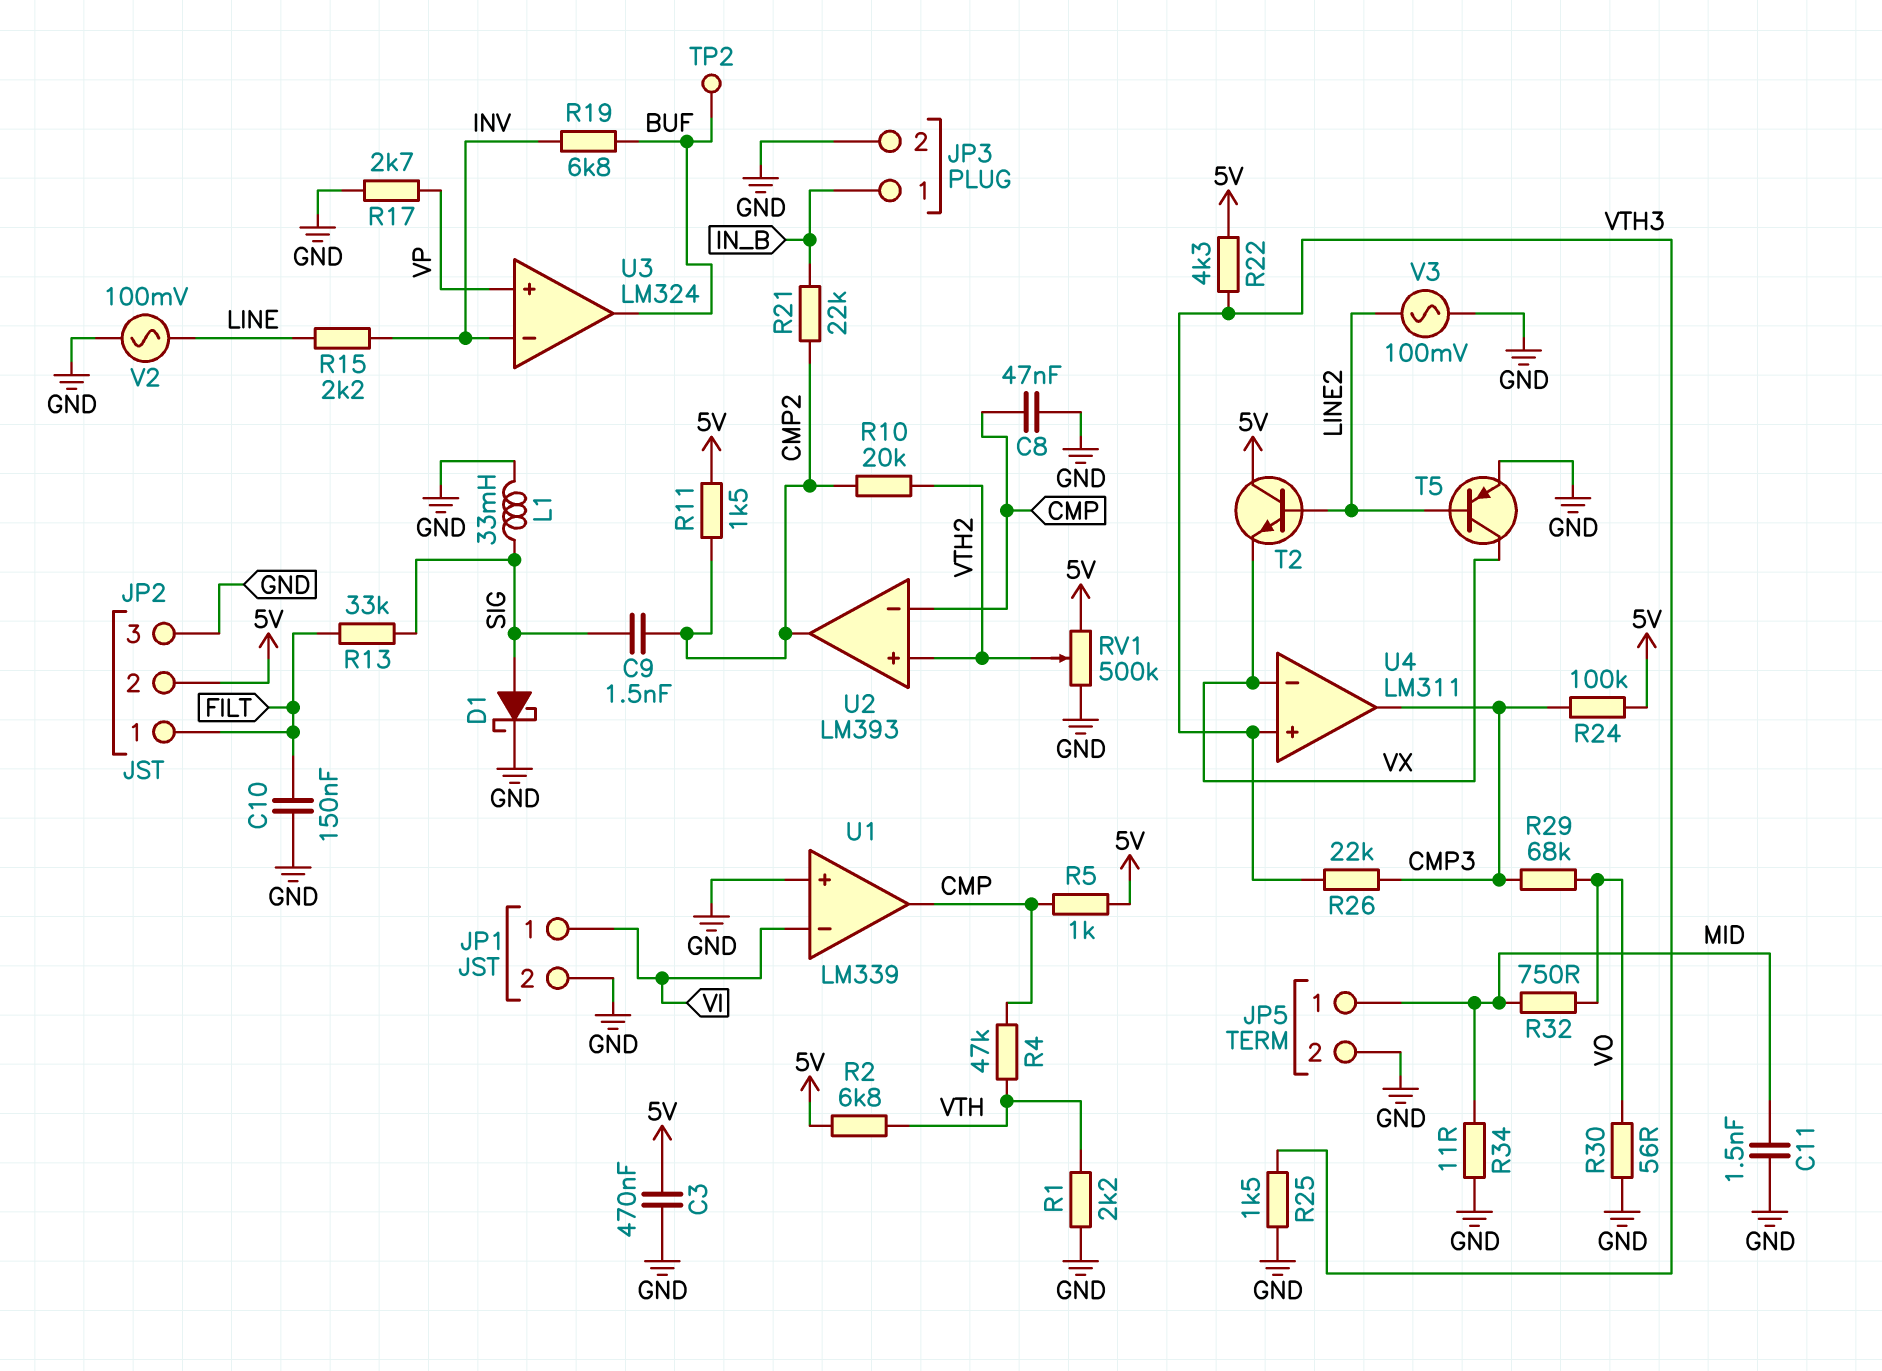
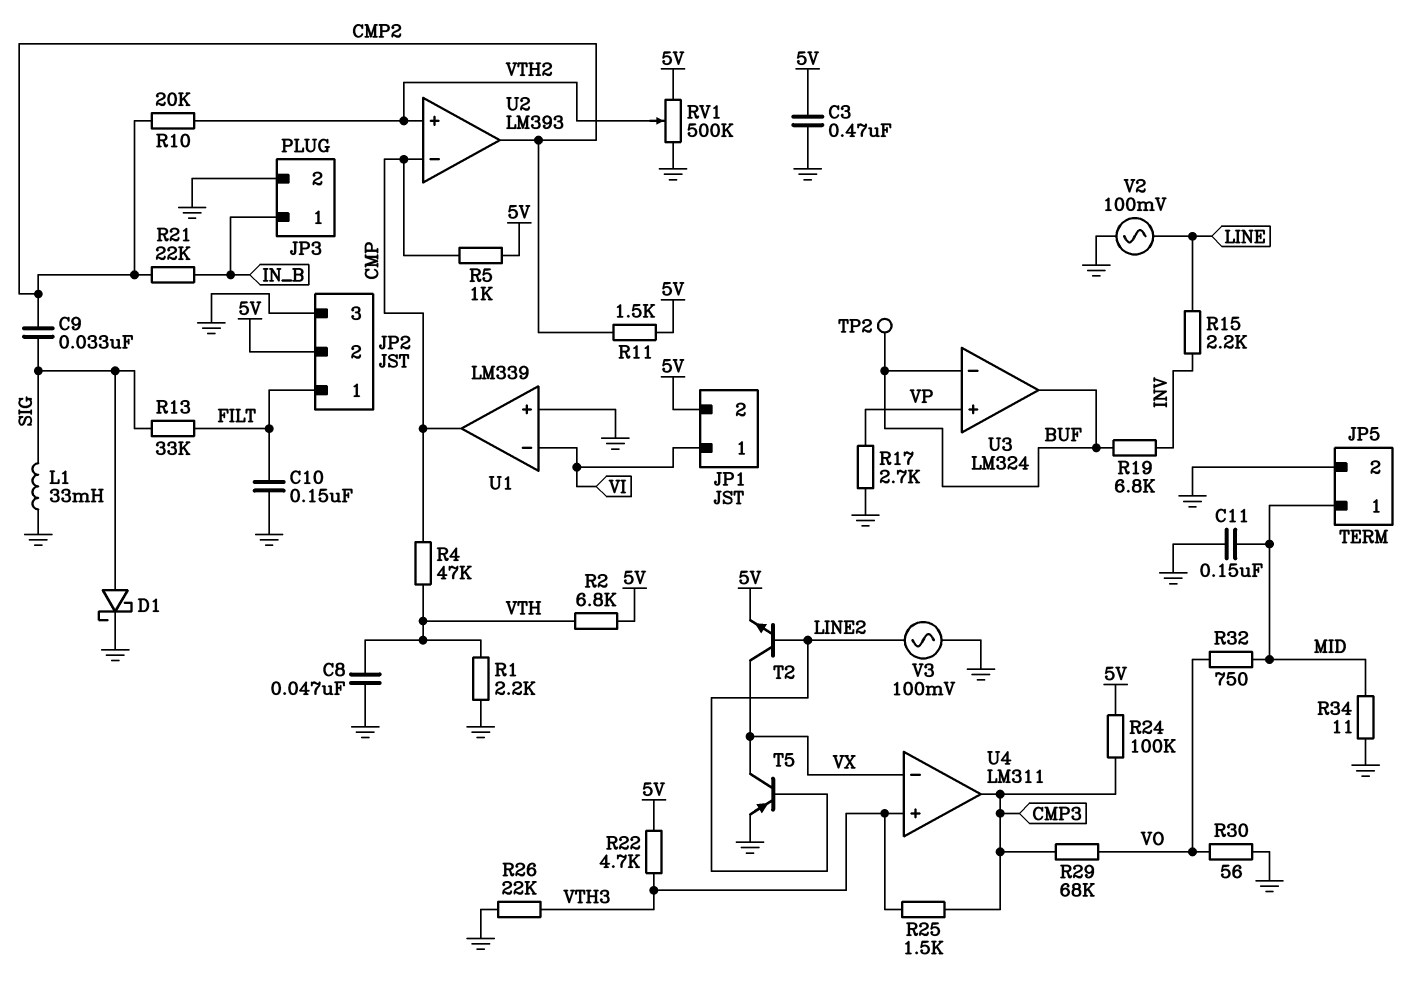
C8: 47nF (CMP, GND) -> 47nF (GND, VTH)
C9: 1.5nF (CMP2, SIG) -> 33nF (CMP2, SIG)
C11: 1.5nF (GND, MID) -> 150nF (GND, MID)
JP1 pin 2: GND -> 5V
R22: 4.3k (5V, VTH3) -> 4.7k (5V, VTH3)
R25: 1.5k (GND, VTH3) -> 1.5k (CMP3, VTH3)
R26: 22k (CMP3, VTH3) -> 22k (GND, VTH3)
T2: NPN (B LINE2, C 5V, E VX) -> NPN (B LINE2, C VX, E 5V)
U3 pin in-: INV -> BUF

